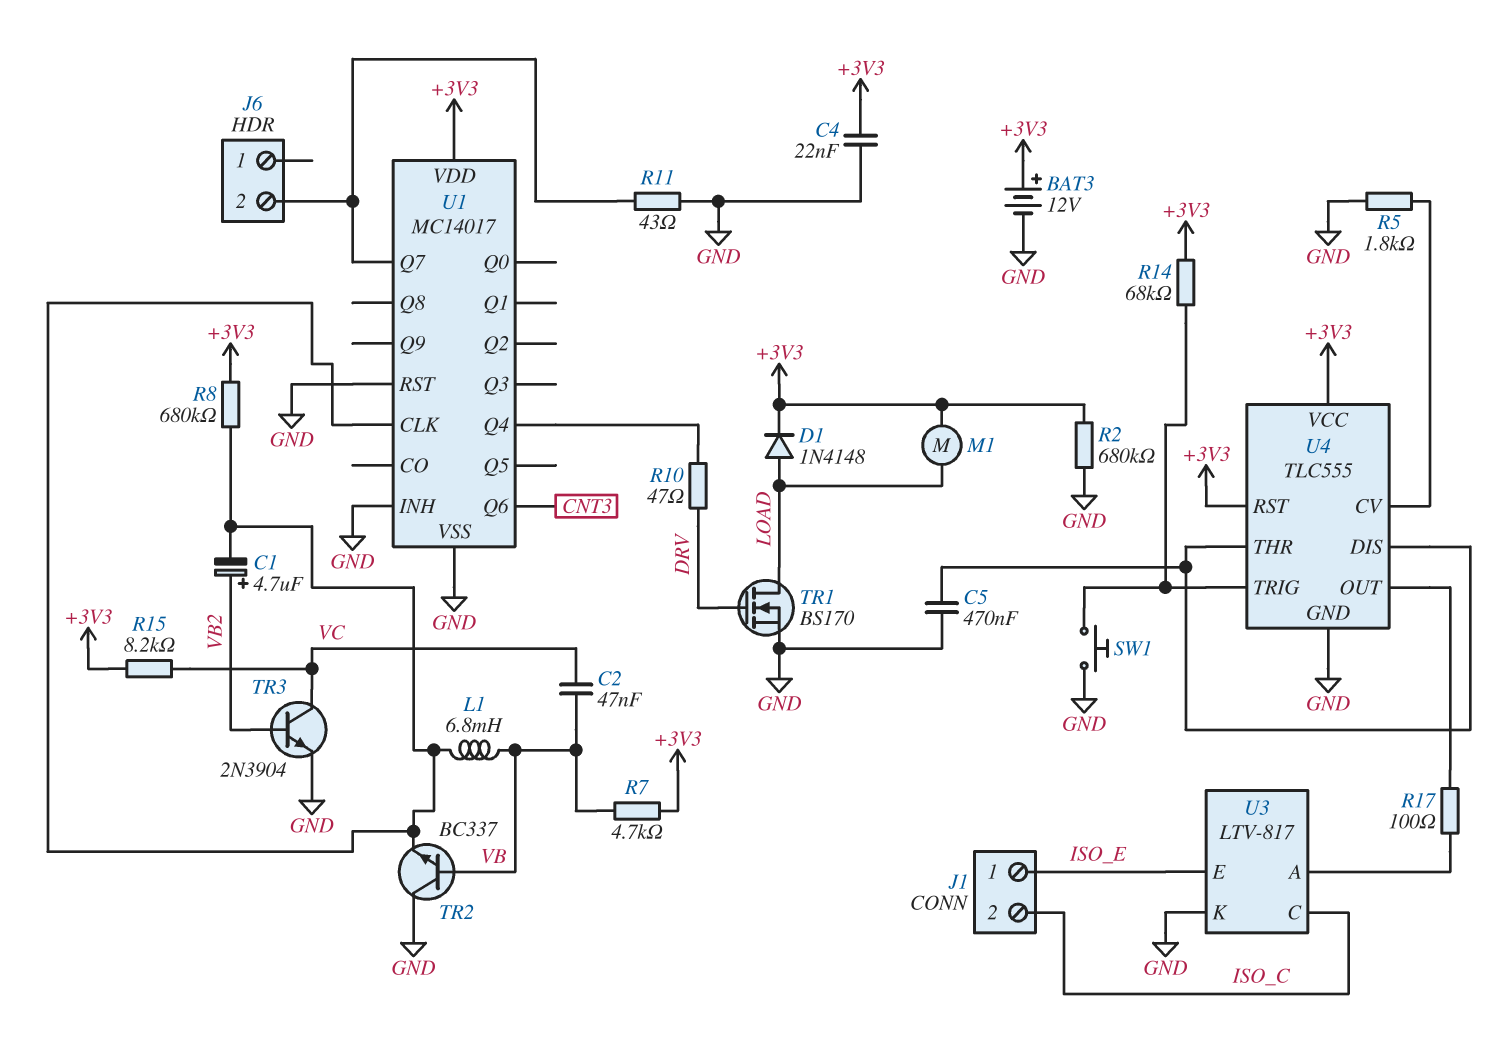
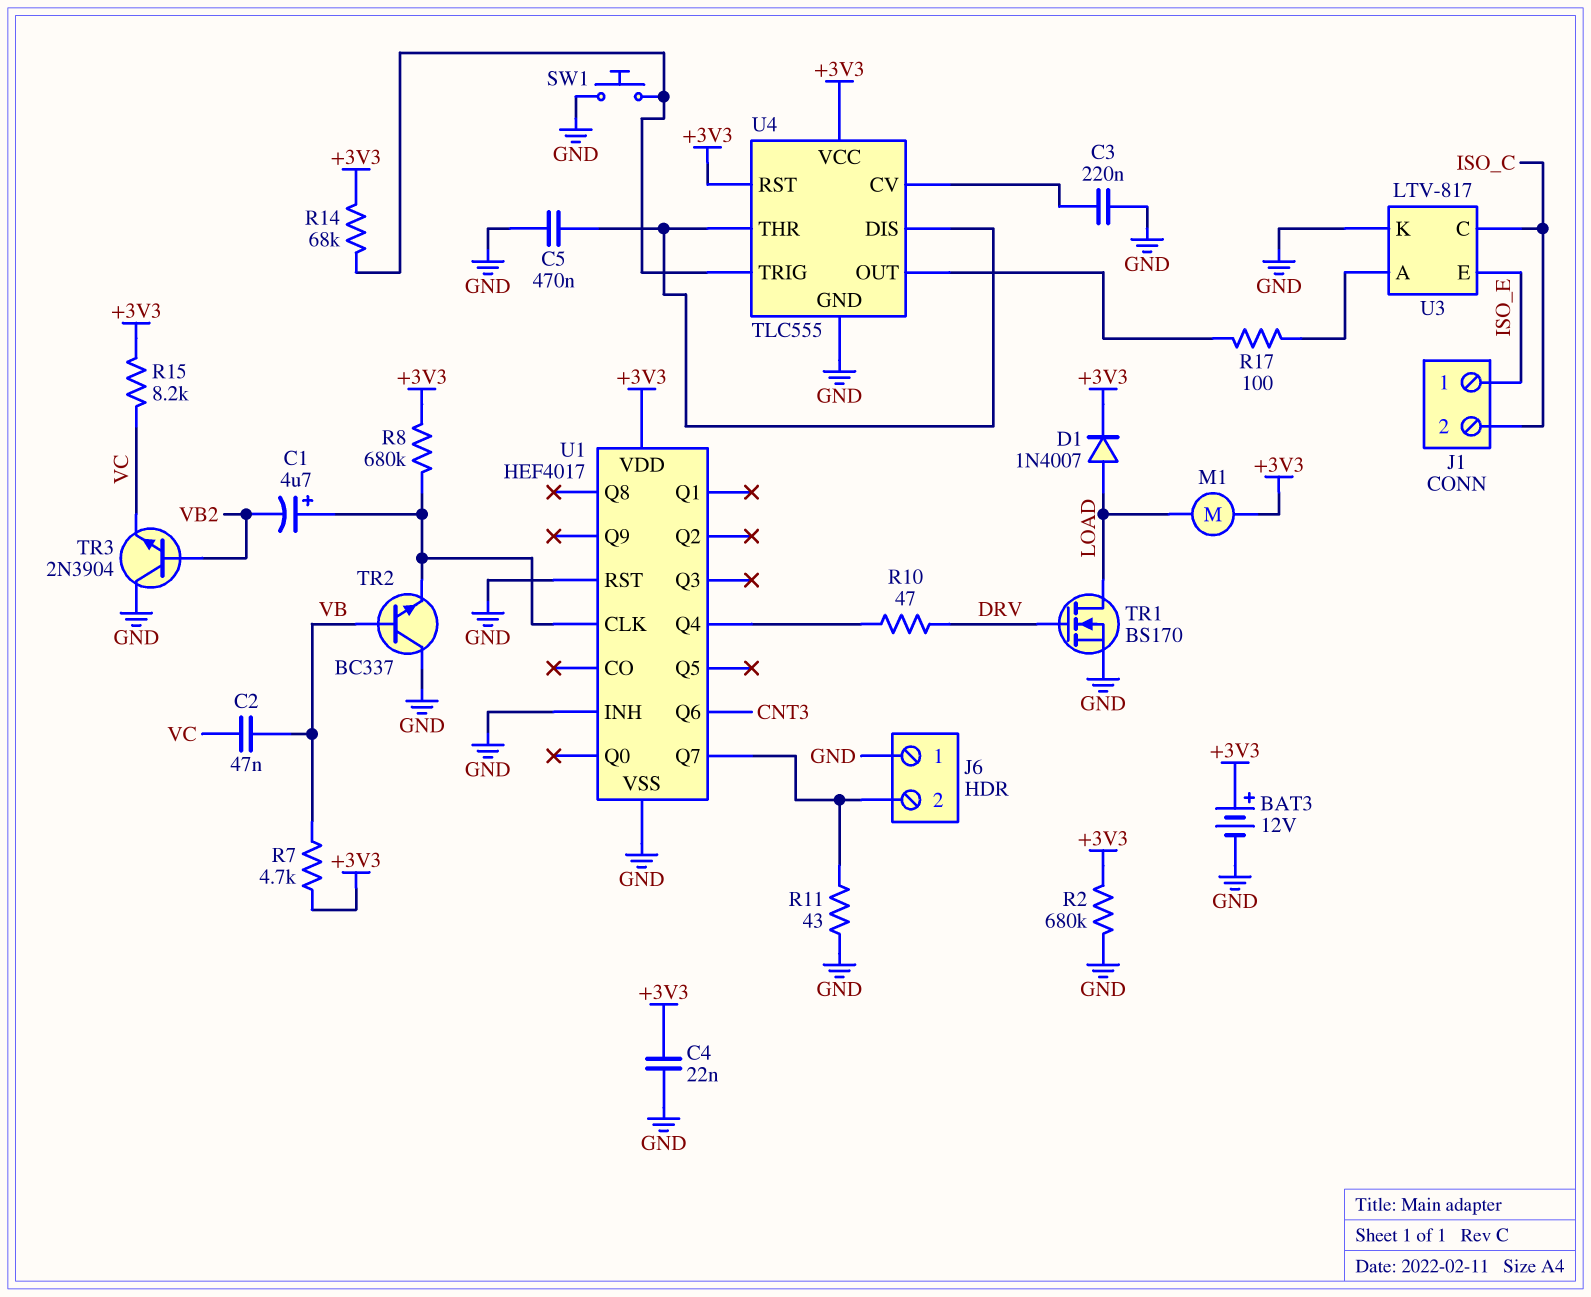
C1: 4.7uF (plus VB2, minus U1/CLK) -> 4.7uF (plus U1/CLK, minus VB2)
C3: none -> 220nF (GND, U4/CV)
D1: diode 1N4148 (A LOAD, K +3V3) -> diode 1N4007 (A LOAD, K +3V3)
J6 pin 1: none -> GND
L1: 6.8mH (U1/CLK, VB) -> none
R5: 1.8k (GND, U4/CV) -> none
TR3: NPN 2N3904 (B VB2, C VC, E GND) -> NPN 2N3904 (B VB2, C GND, E VC)
U1: MC14017 -> HEF4017

